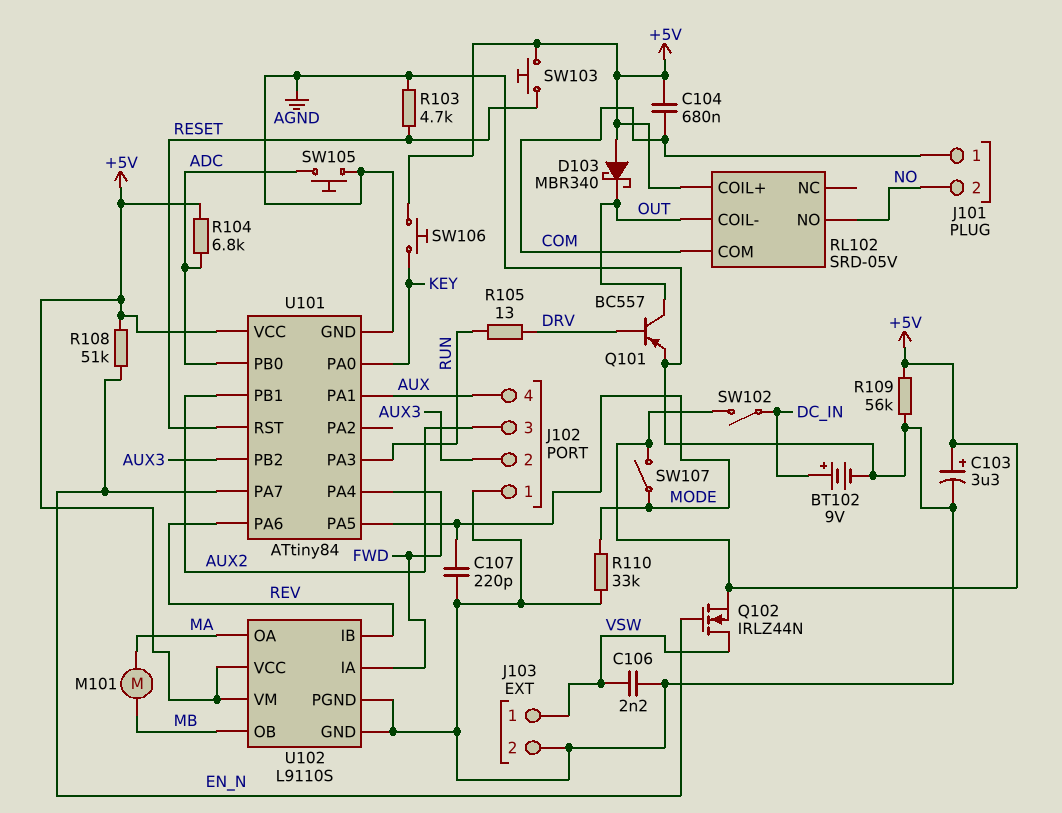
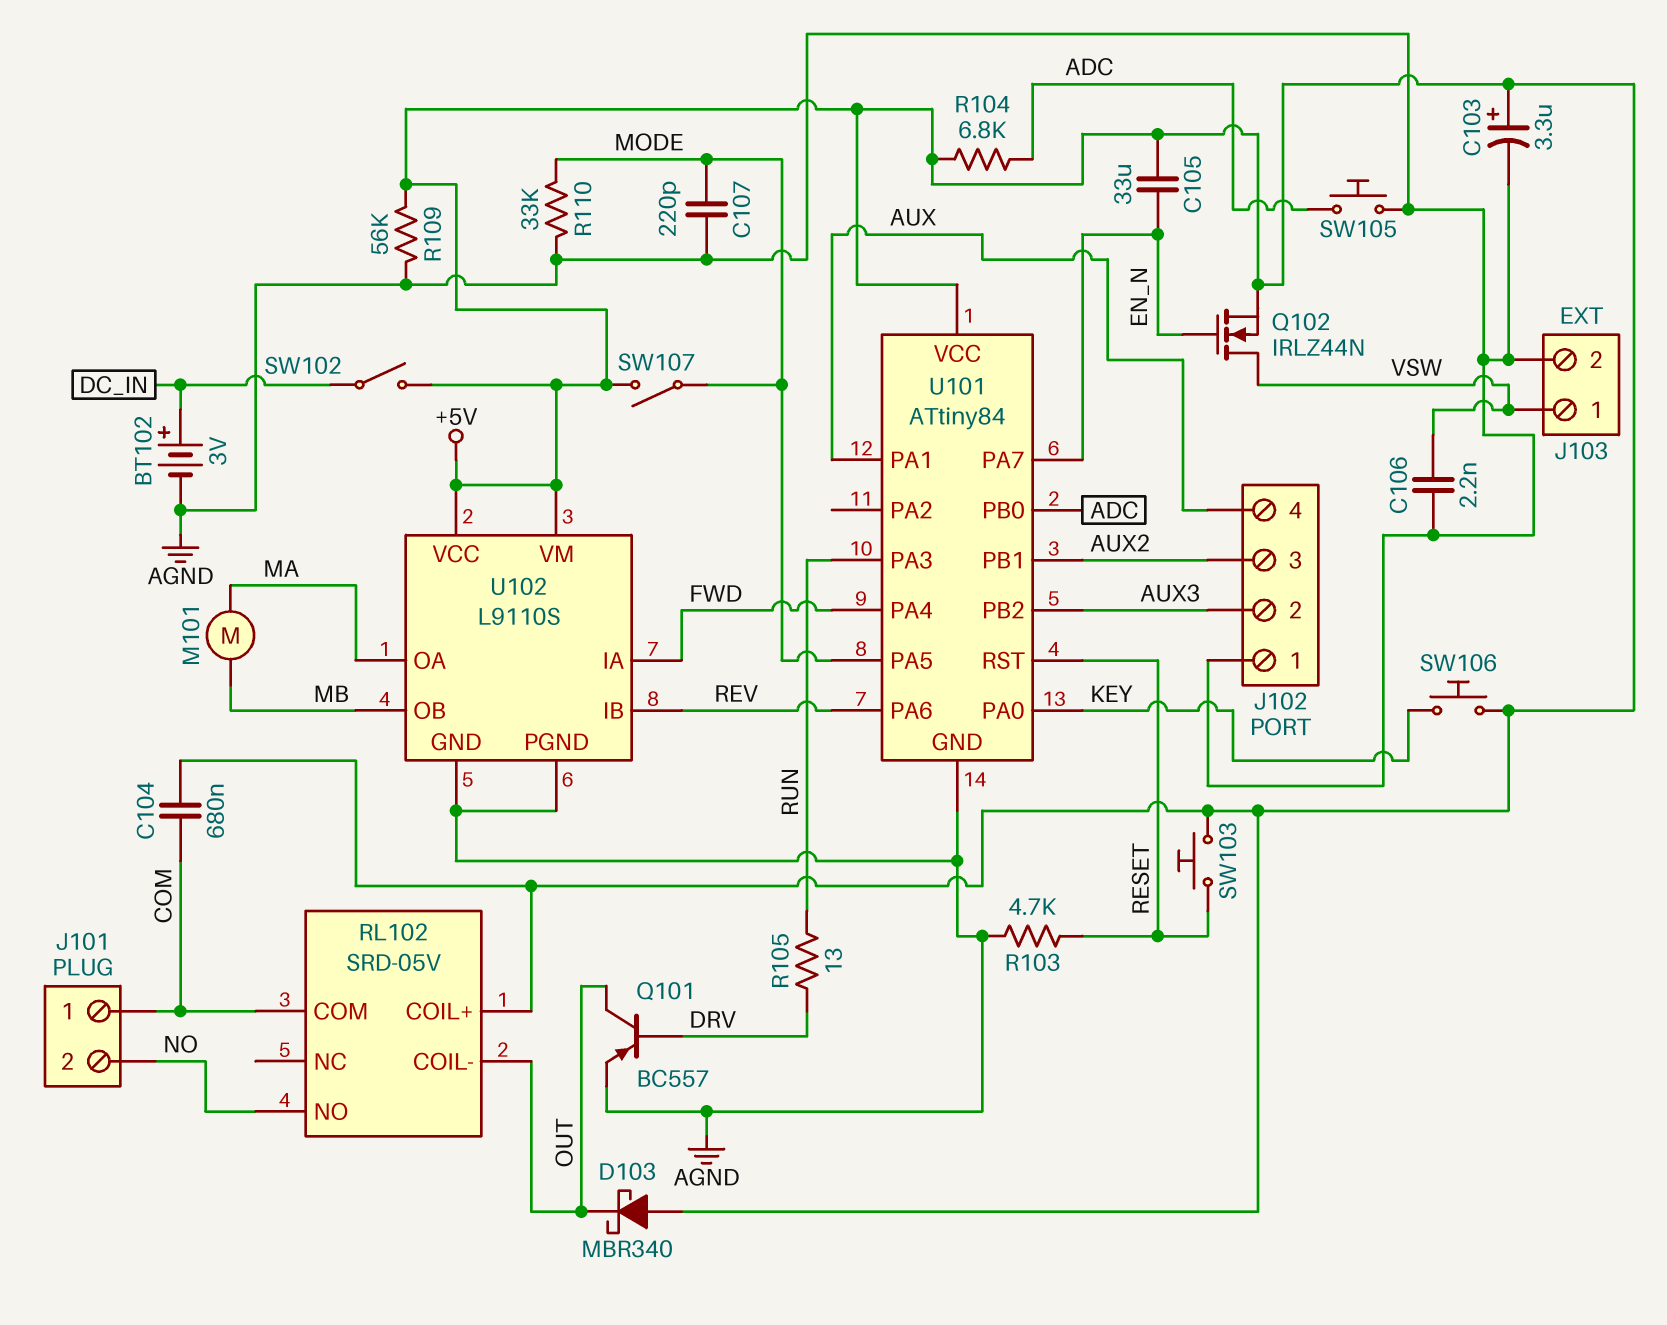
BT102: 9V (plus DC_IN, minus AGND) -> 3V (plus DC_IN, minus AGND)
C105: none -> 33uF (+5V, EN_N)
R108: 51k (+5V, EN_N) -> none

